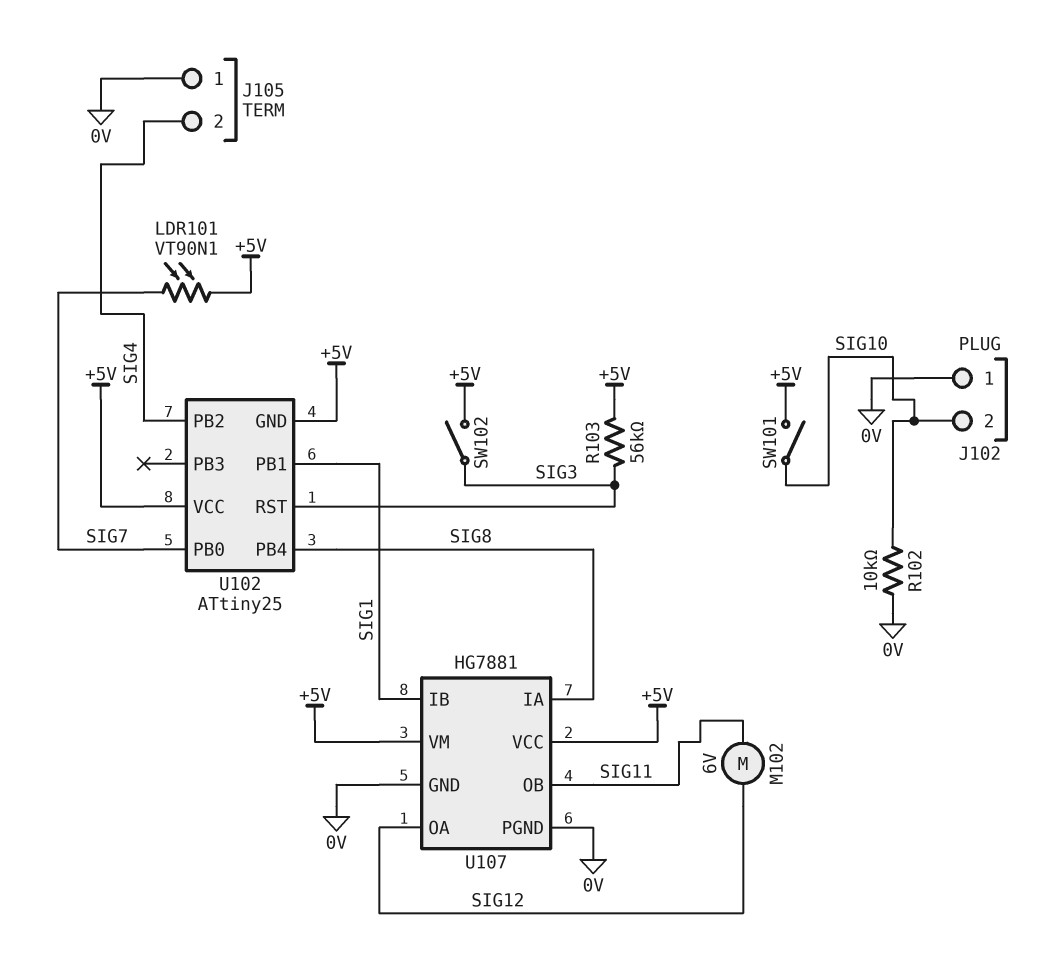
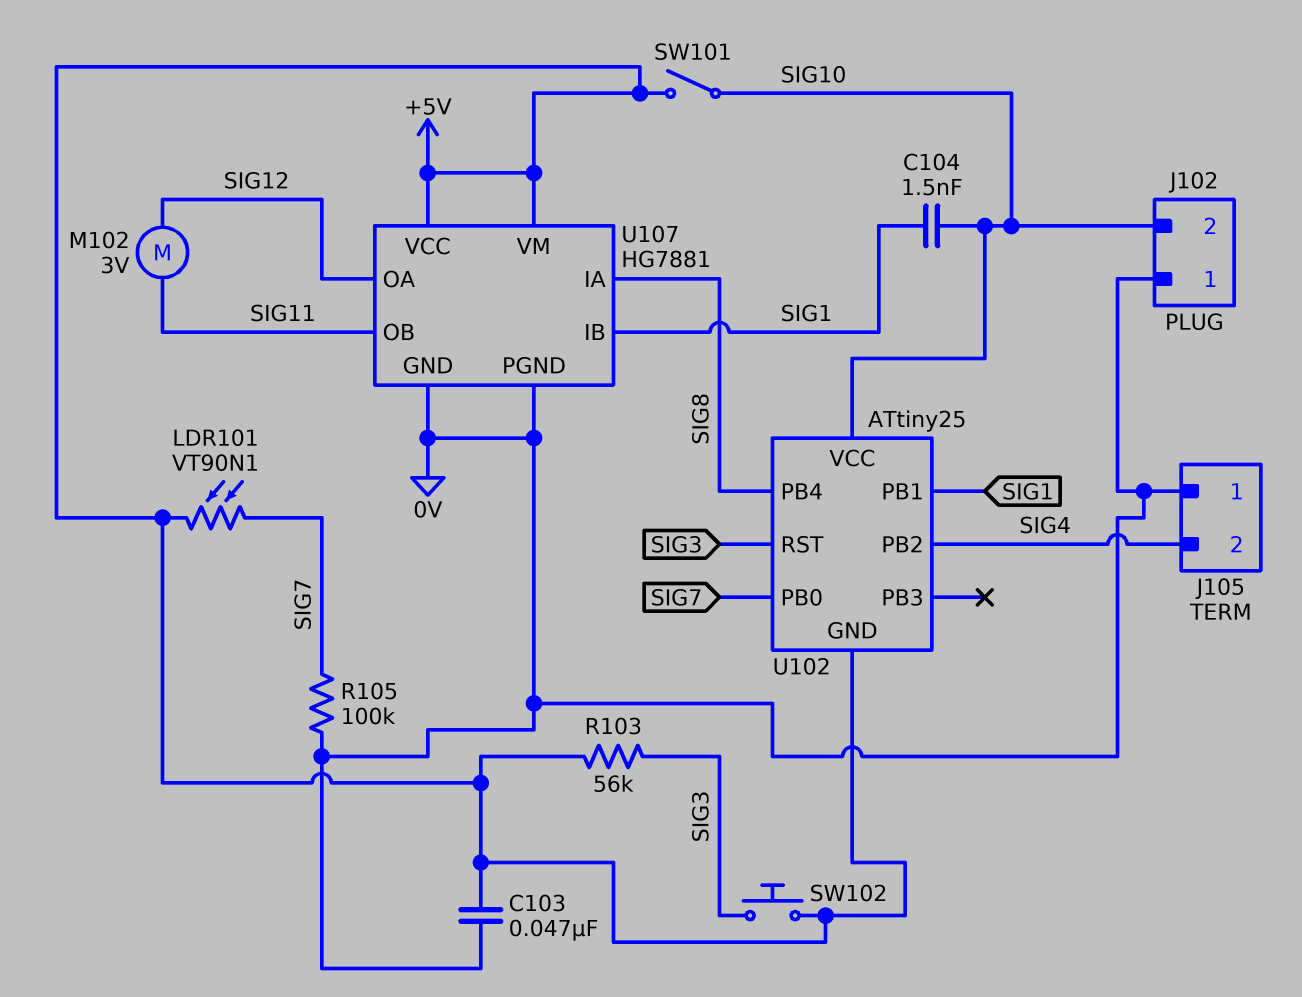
C103: none -> 47nF (+5V, 0V)
C104: none -> 1.5nF (SIG1, SIG10)
M102: motor 6V (SIG11, SIG12) -> motor 3V (SIG11, SIG12)
R102: 10k (0V, SIG10) -> none
R105: none -> 100k (0V, SIG7)
SW102: switch (+5V, SIG3) -> button (+5V, SIG3)
U102 pin VCC: +5V -> SIG10

